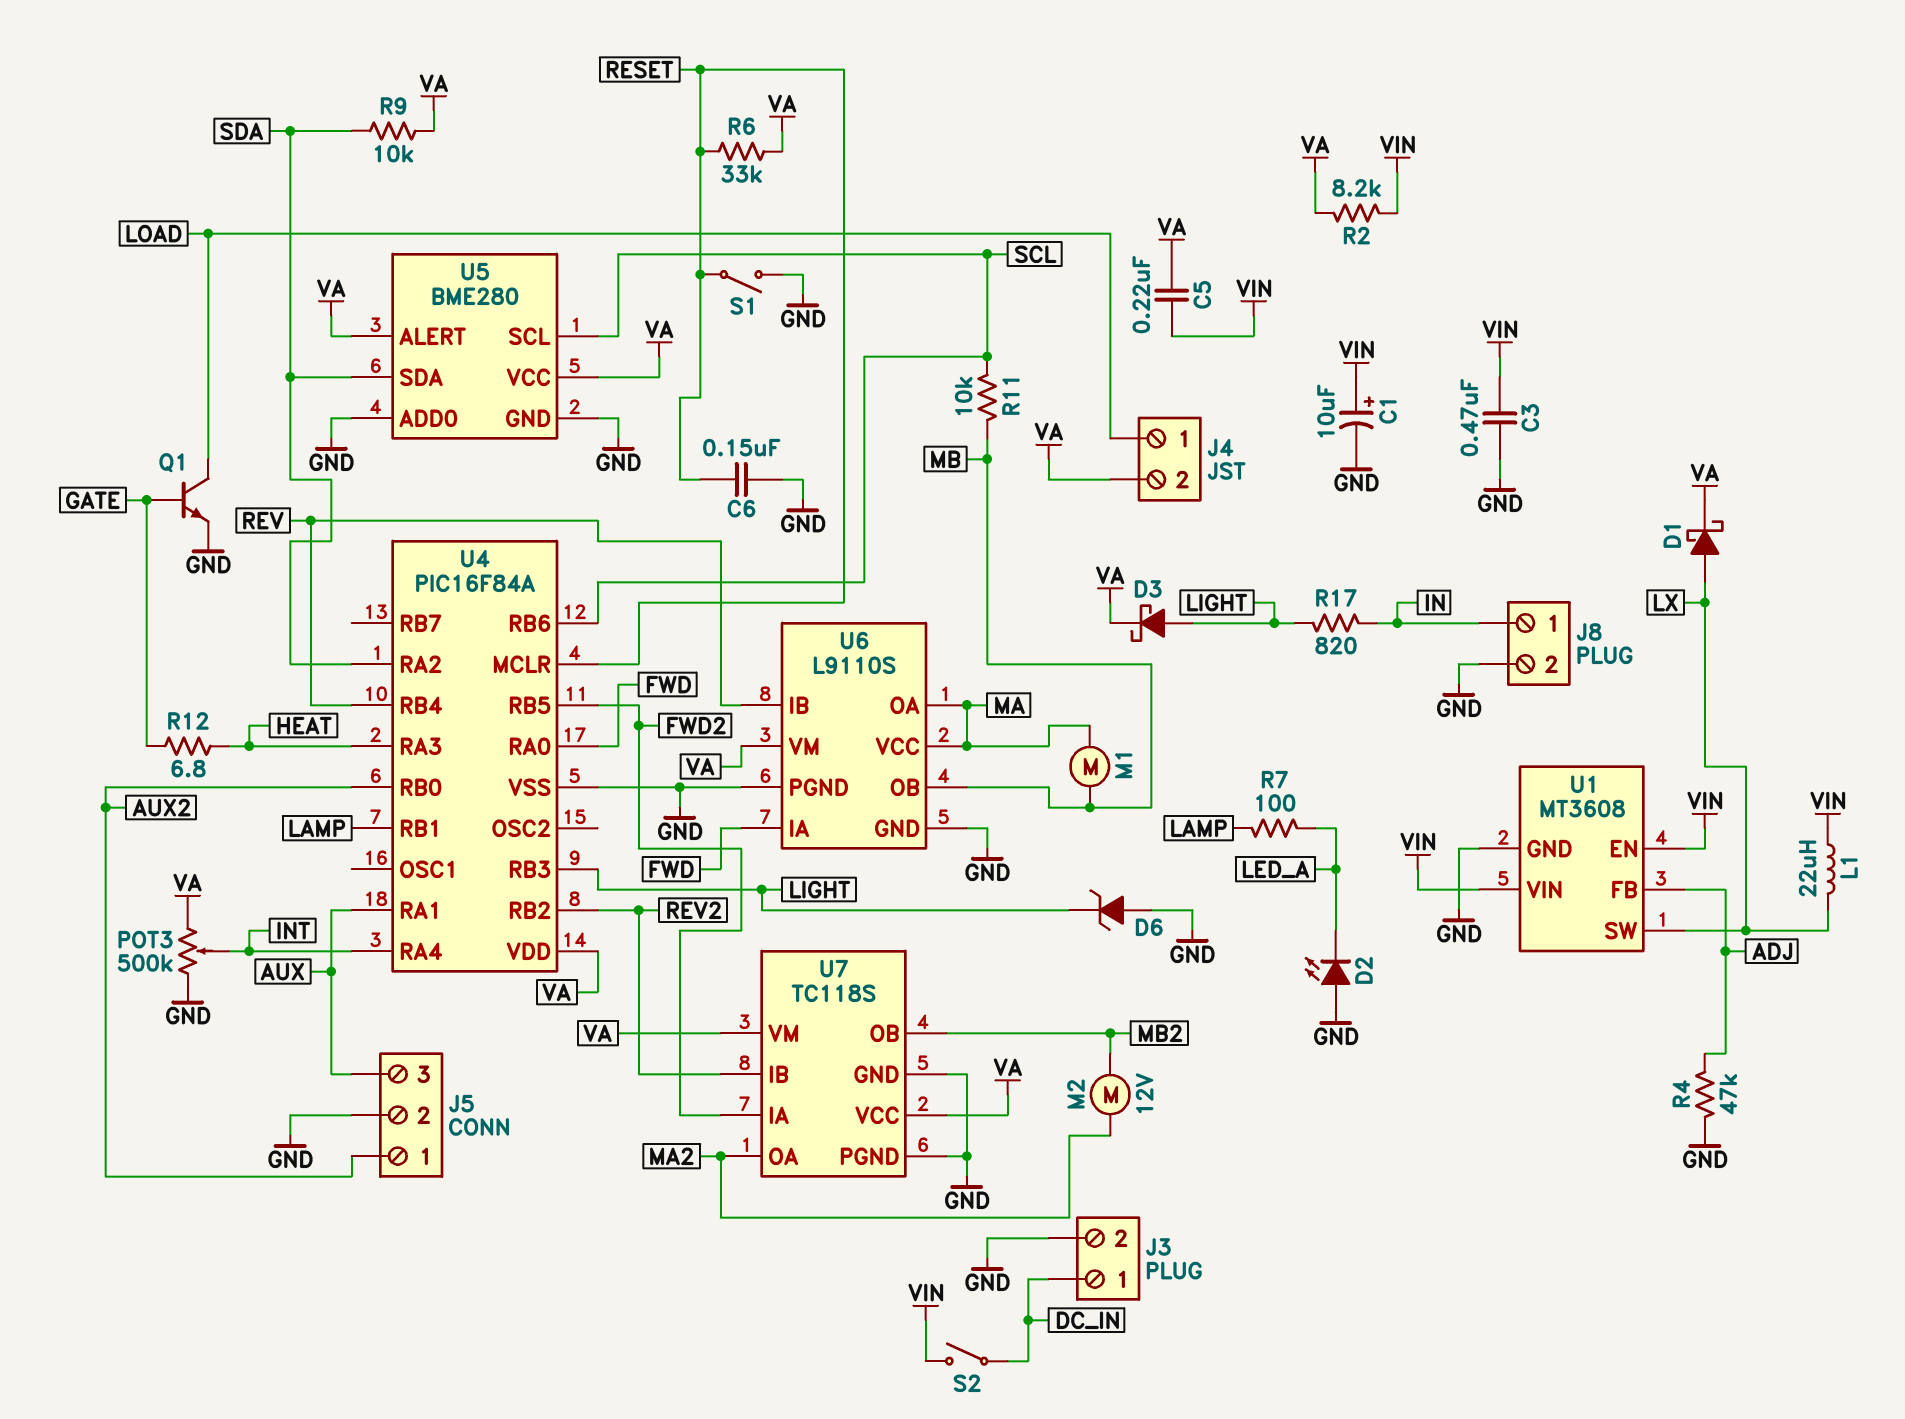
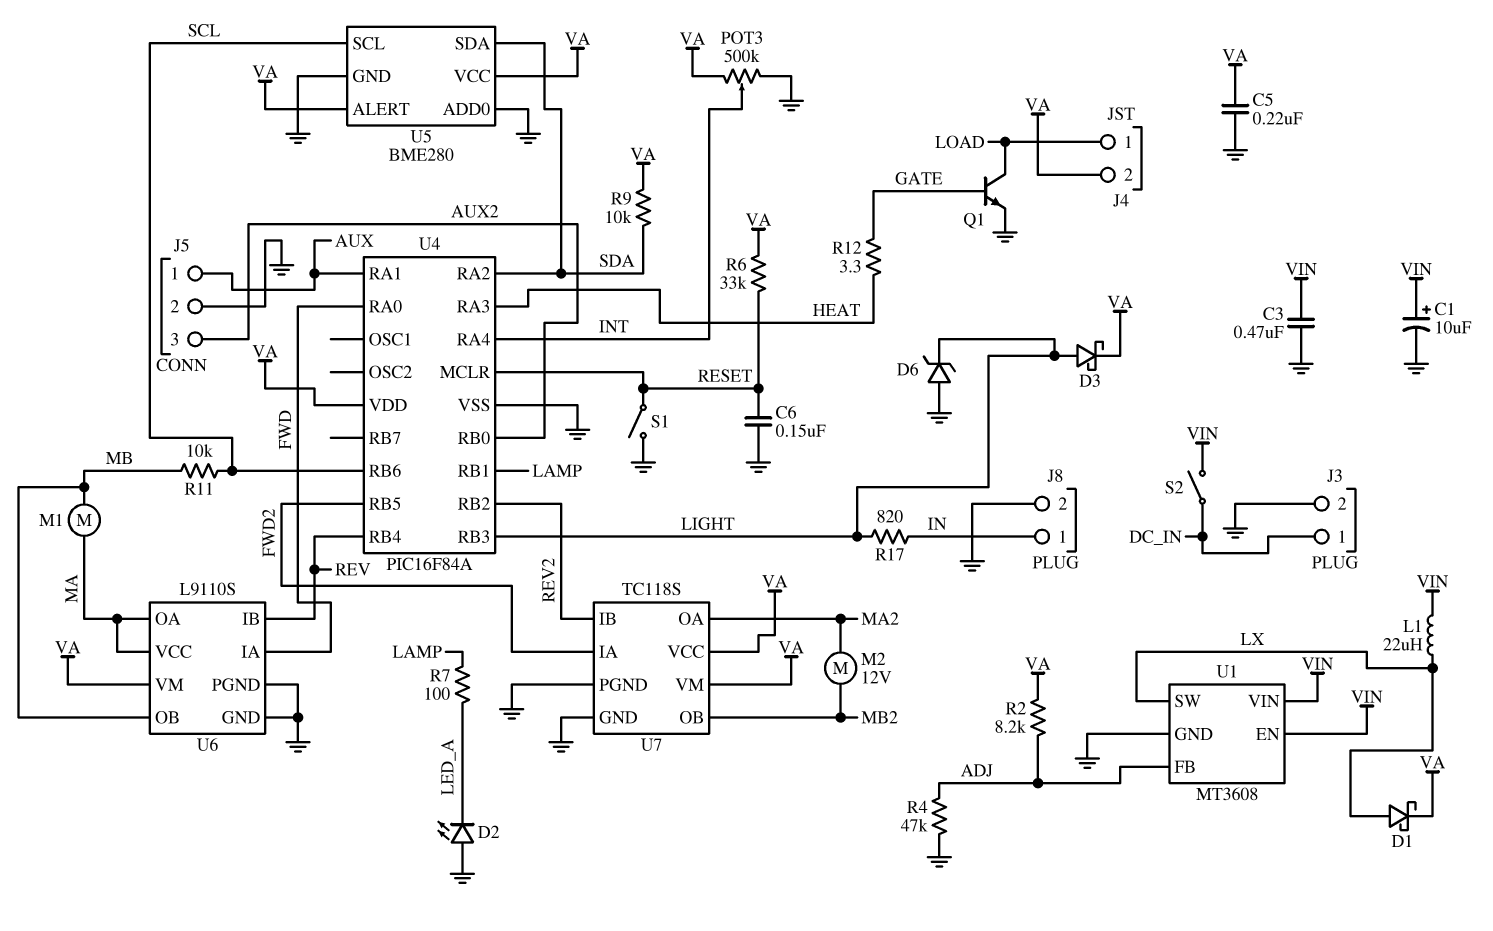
C5: 220nF (VA, VIN) -> 220nF (GND, VA)
J5 pin 1: AUX2 -> AUX
J5 pin 3: AUX -> AUX2
R2: 8.2k (VA, VIN) -> 8.2k (ADJ, VA)
R12: 6.8 (GATE, HEAT) -> 3.3 (GATE, HEAT)

